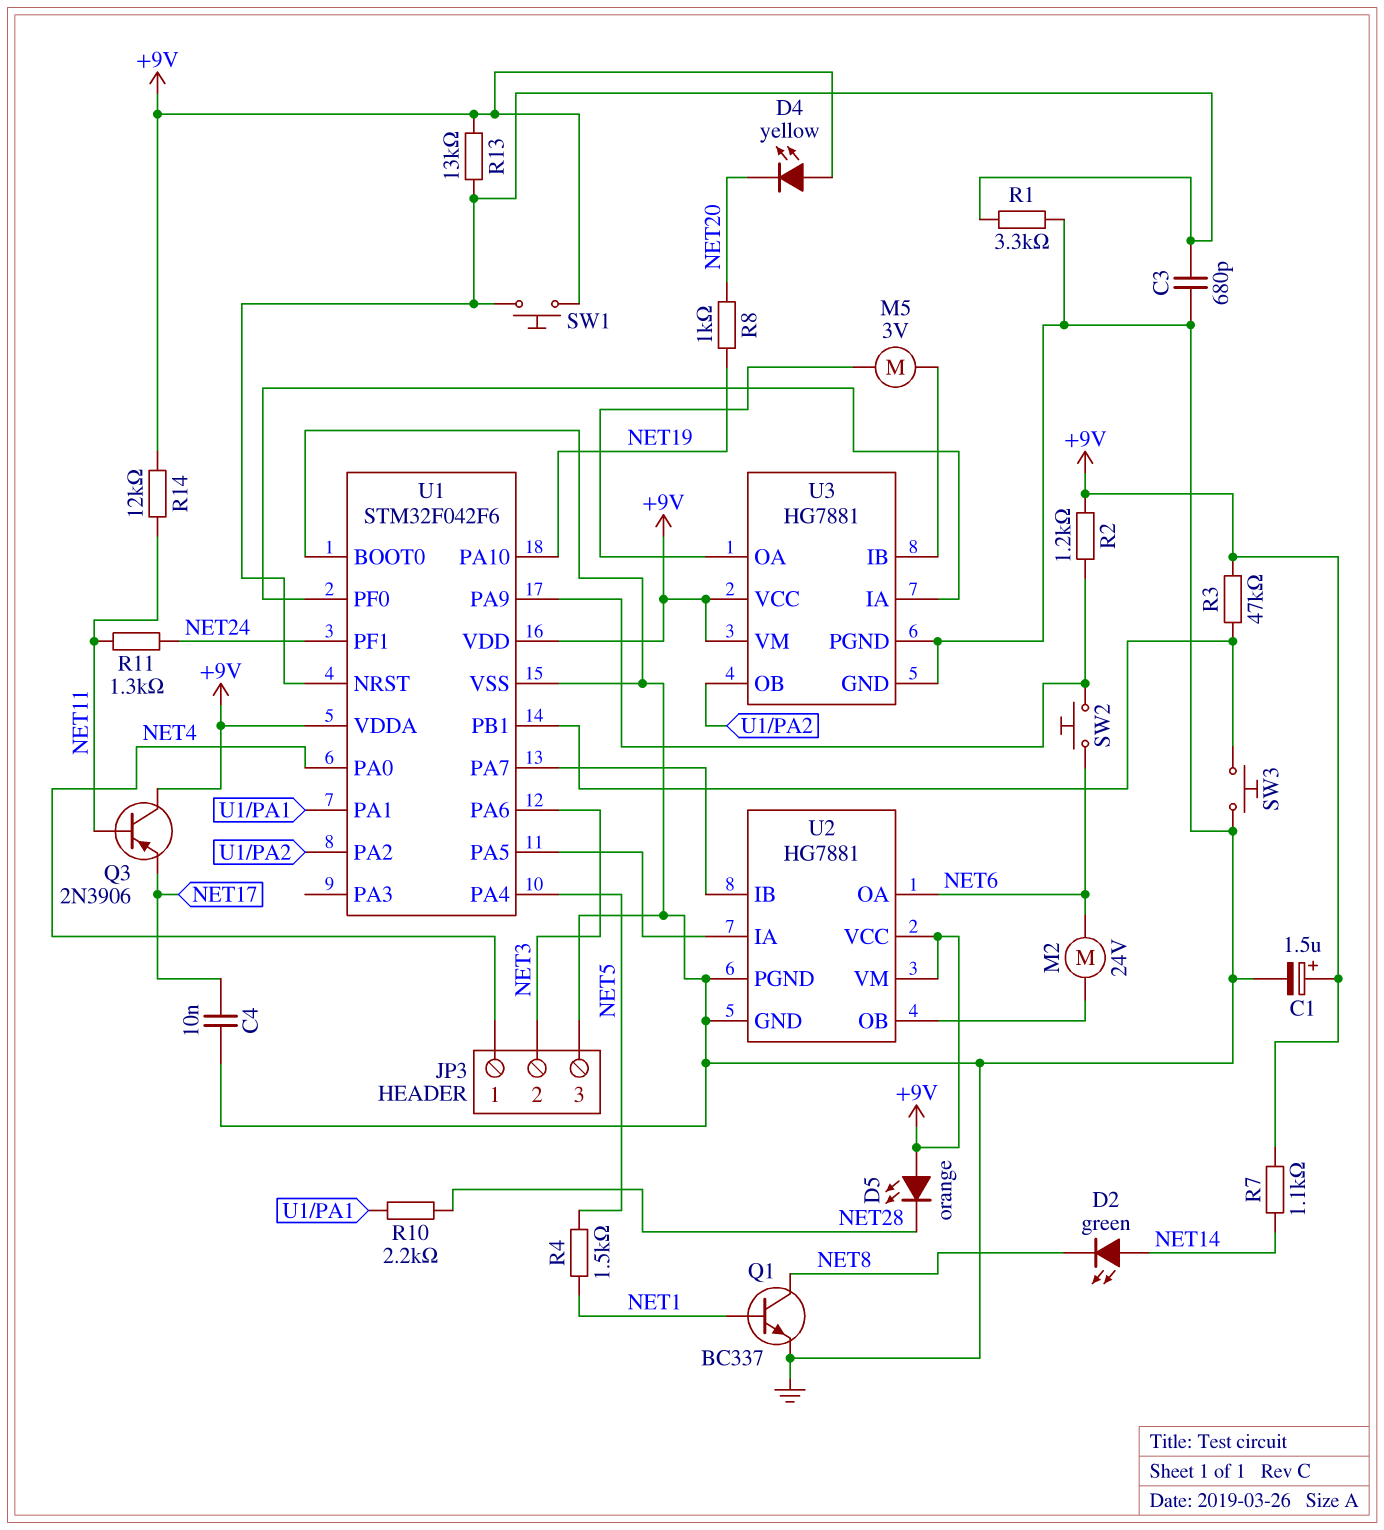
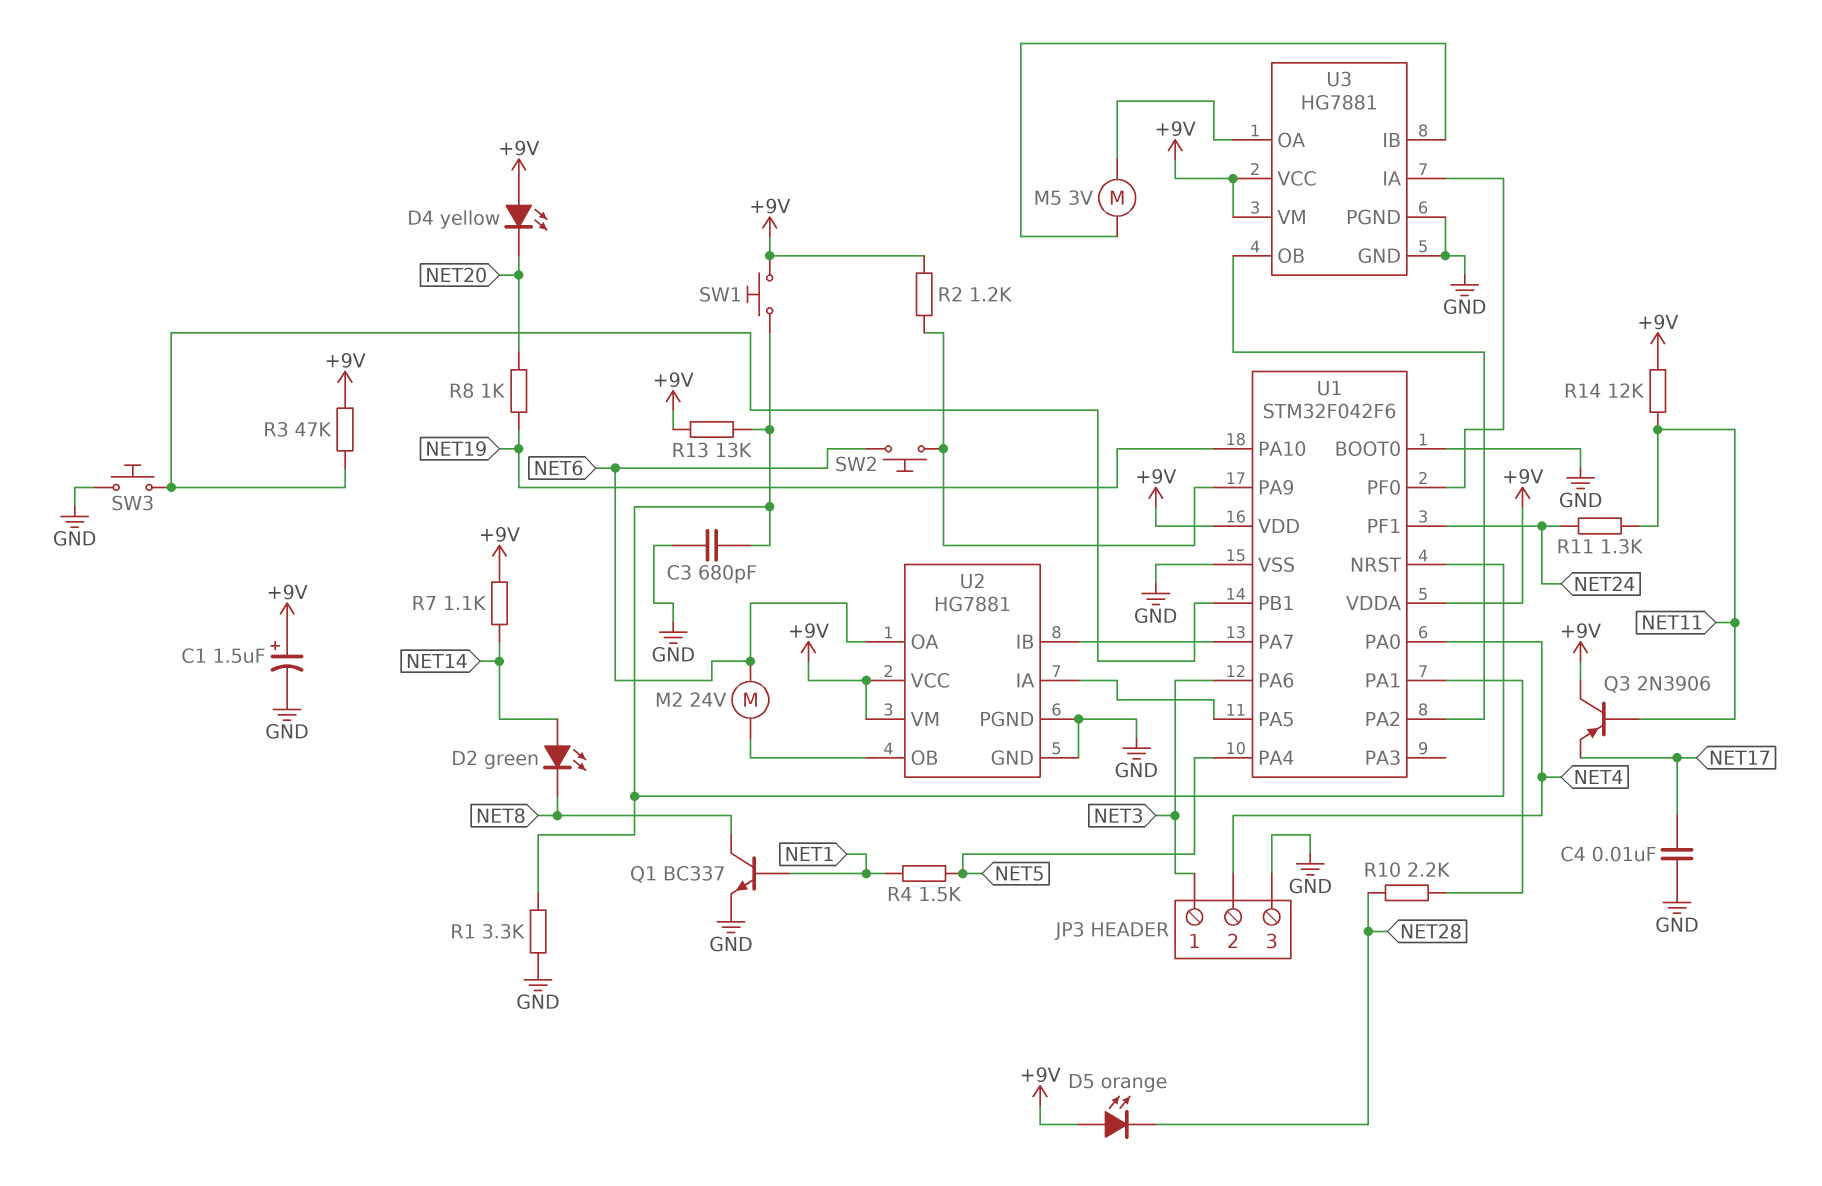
JP3 pin 1: NET4 -> NET3
JP3 pin 2: NET3 -> NET4

